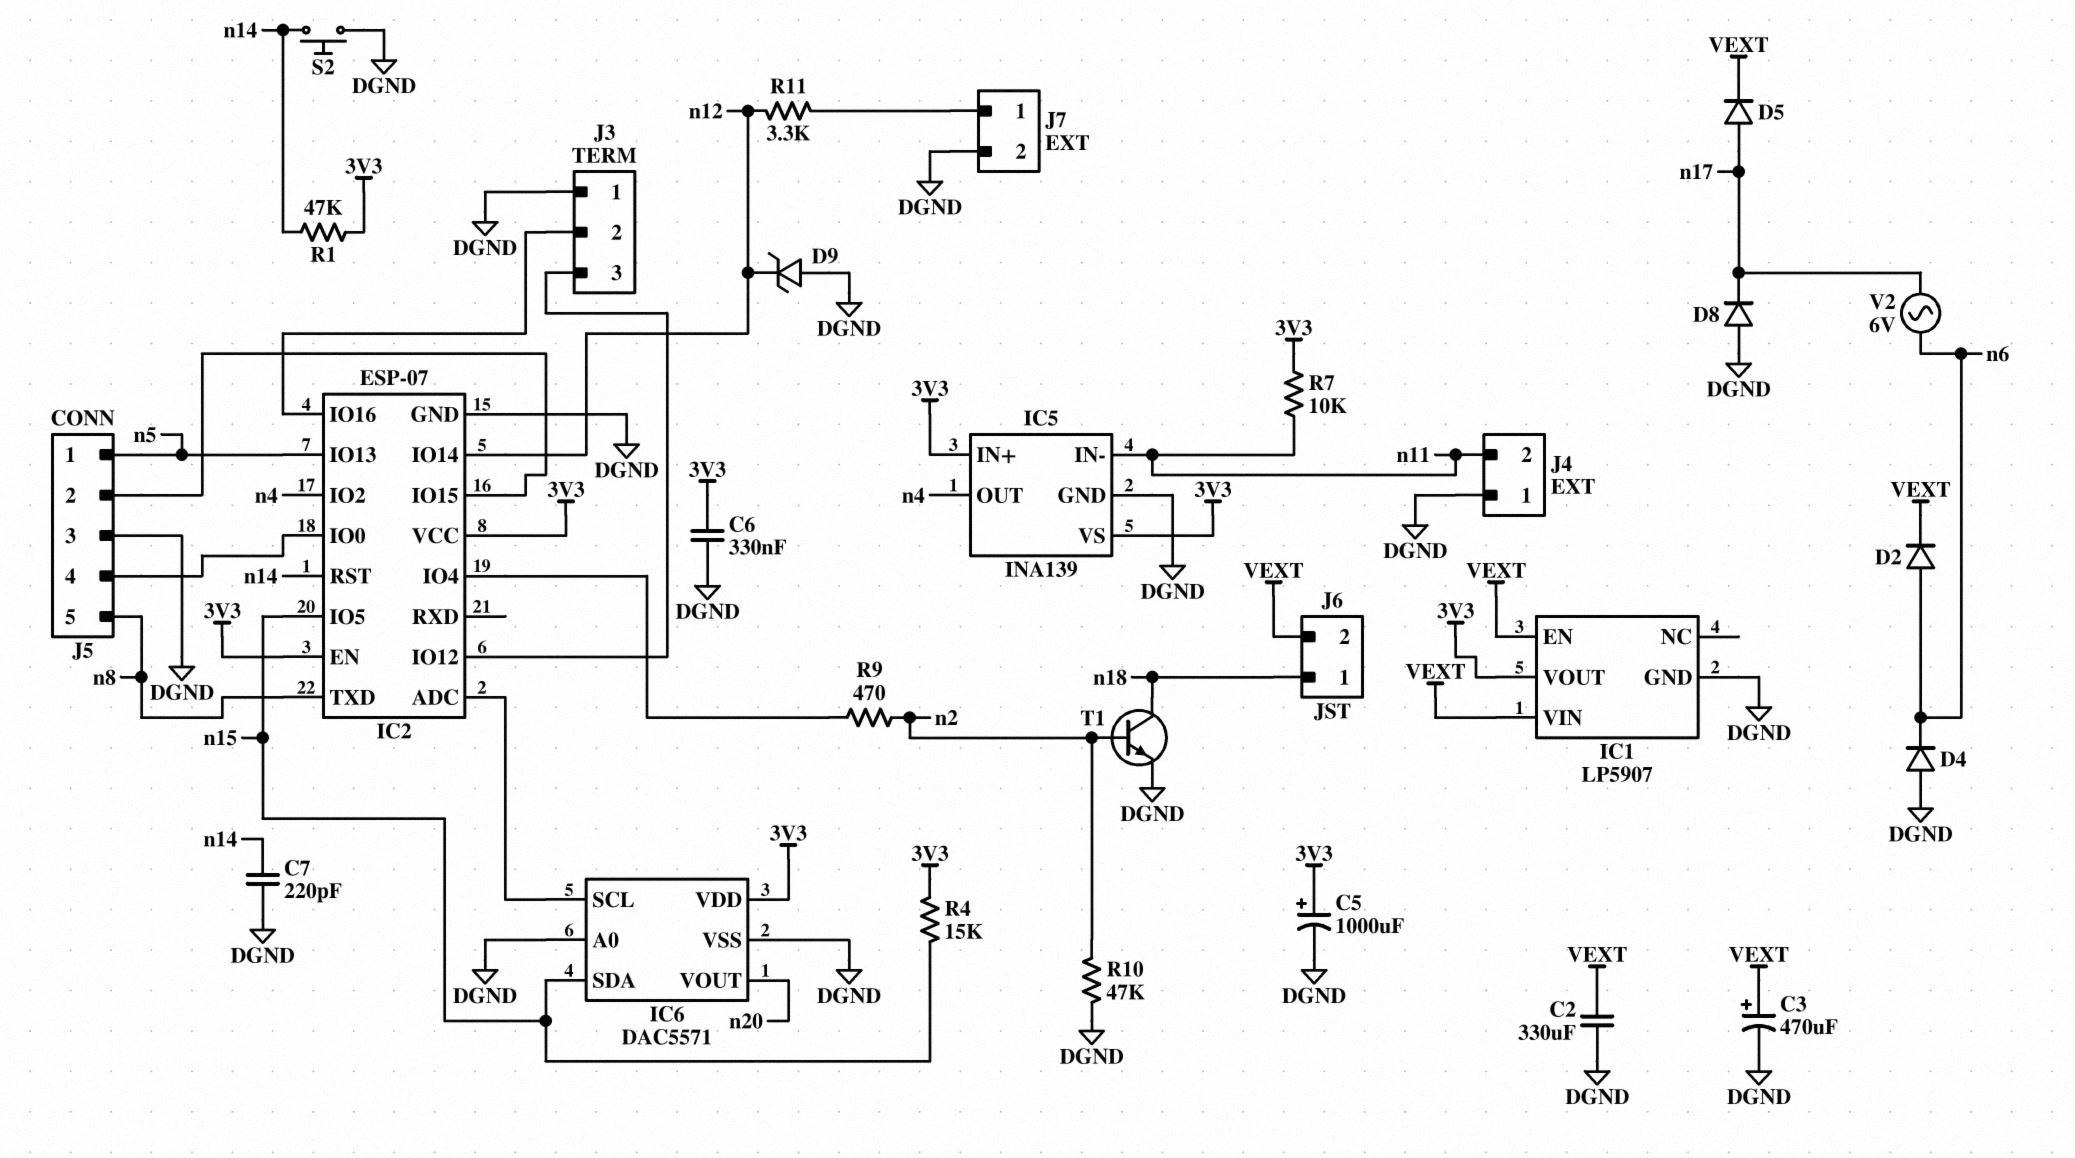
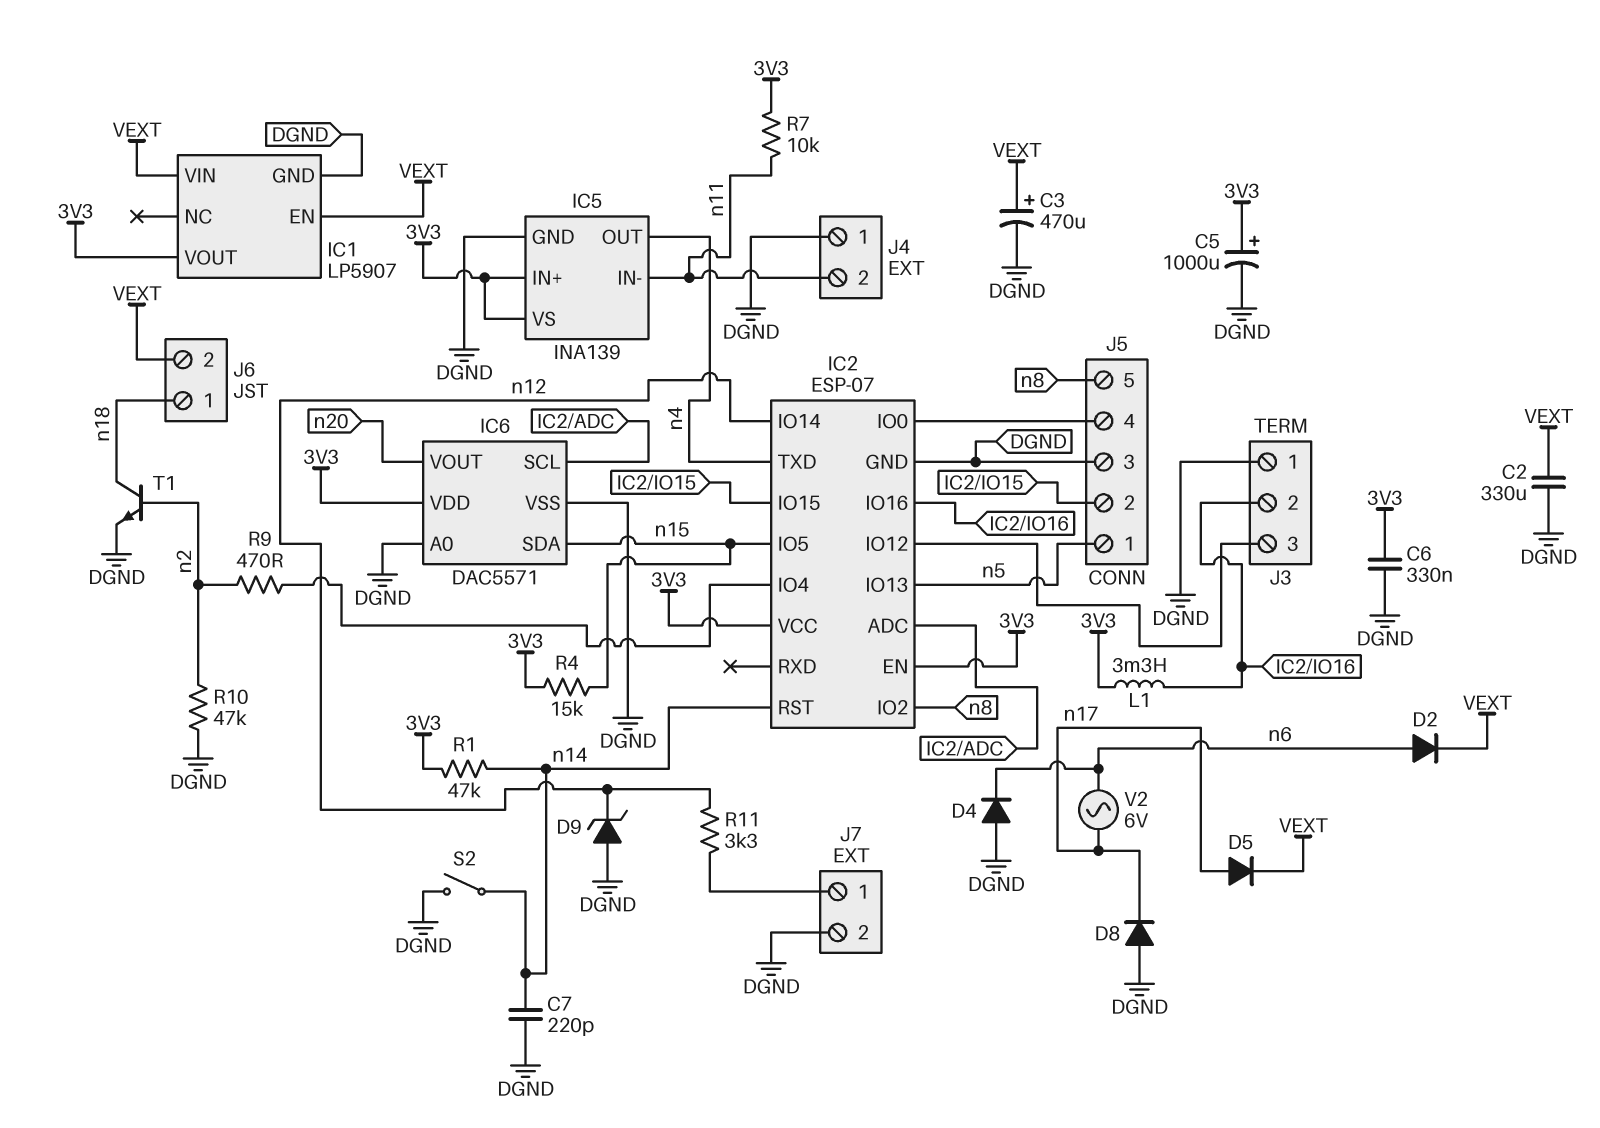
IC2 pin IO2: n4 -> n8
IC2 pin TXD: n8 -> n4
L1: none -> 3.3mH (3V3, IC2/IO16)
S2: button (DGND, n14) -> switch (DGND, n14)

